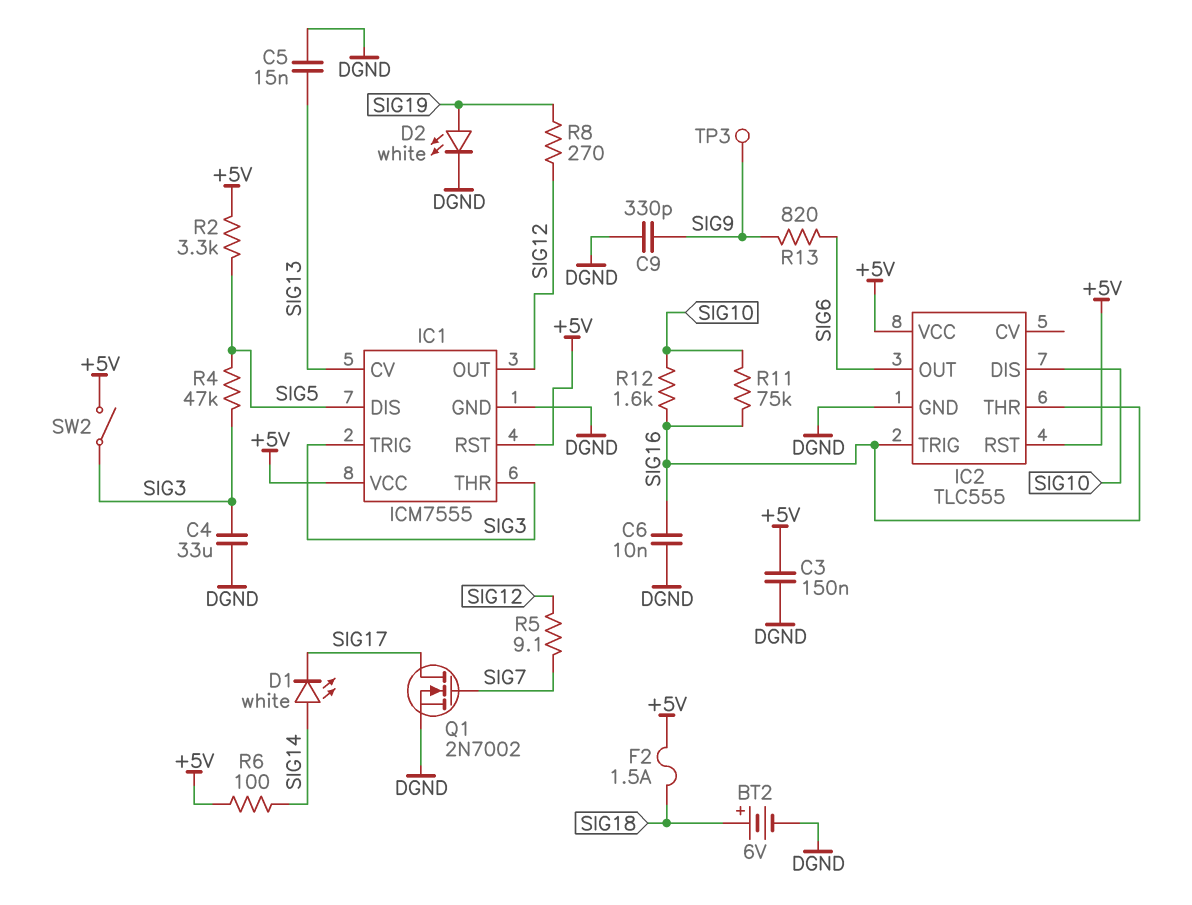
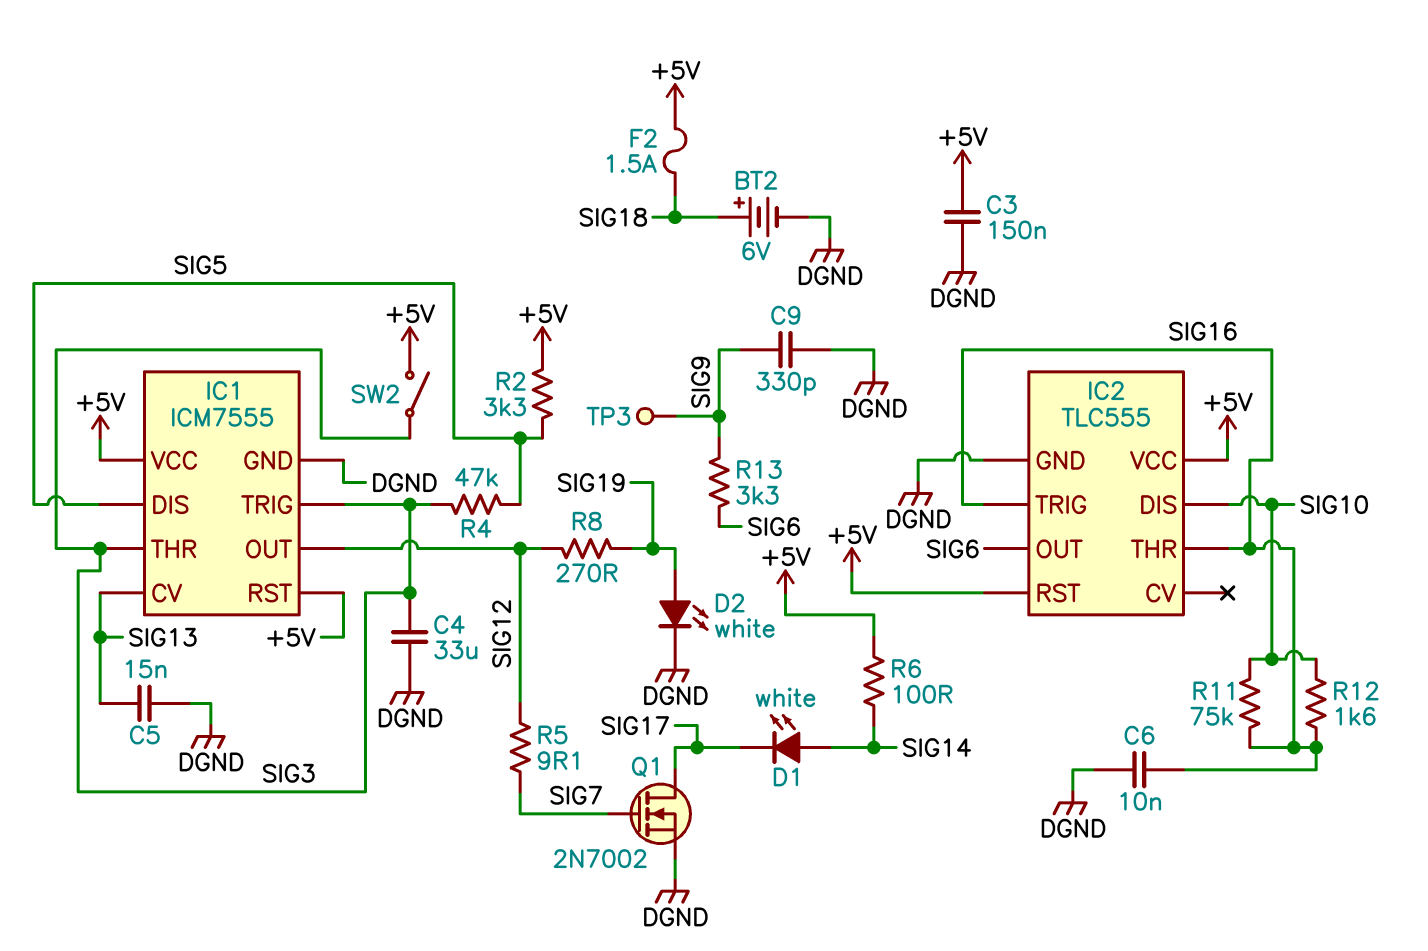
R13: 820 (SIG6, SIG9) -> 3.3k (SIG6, SIG9)

